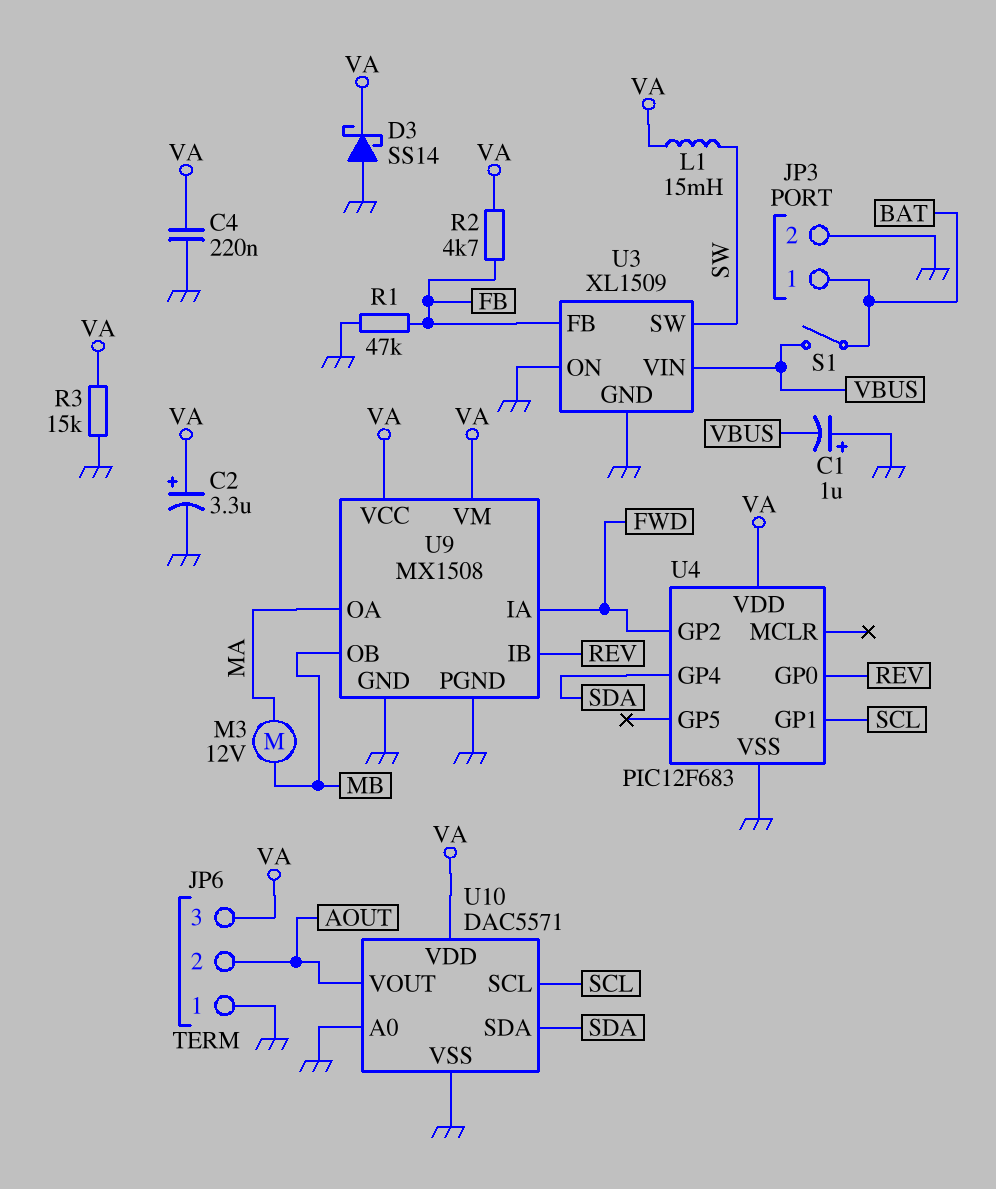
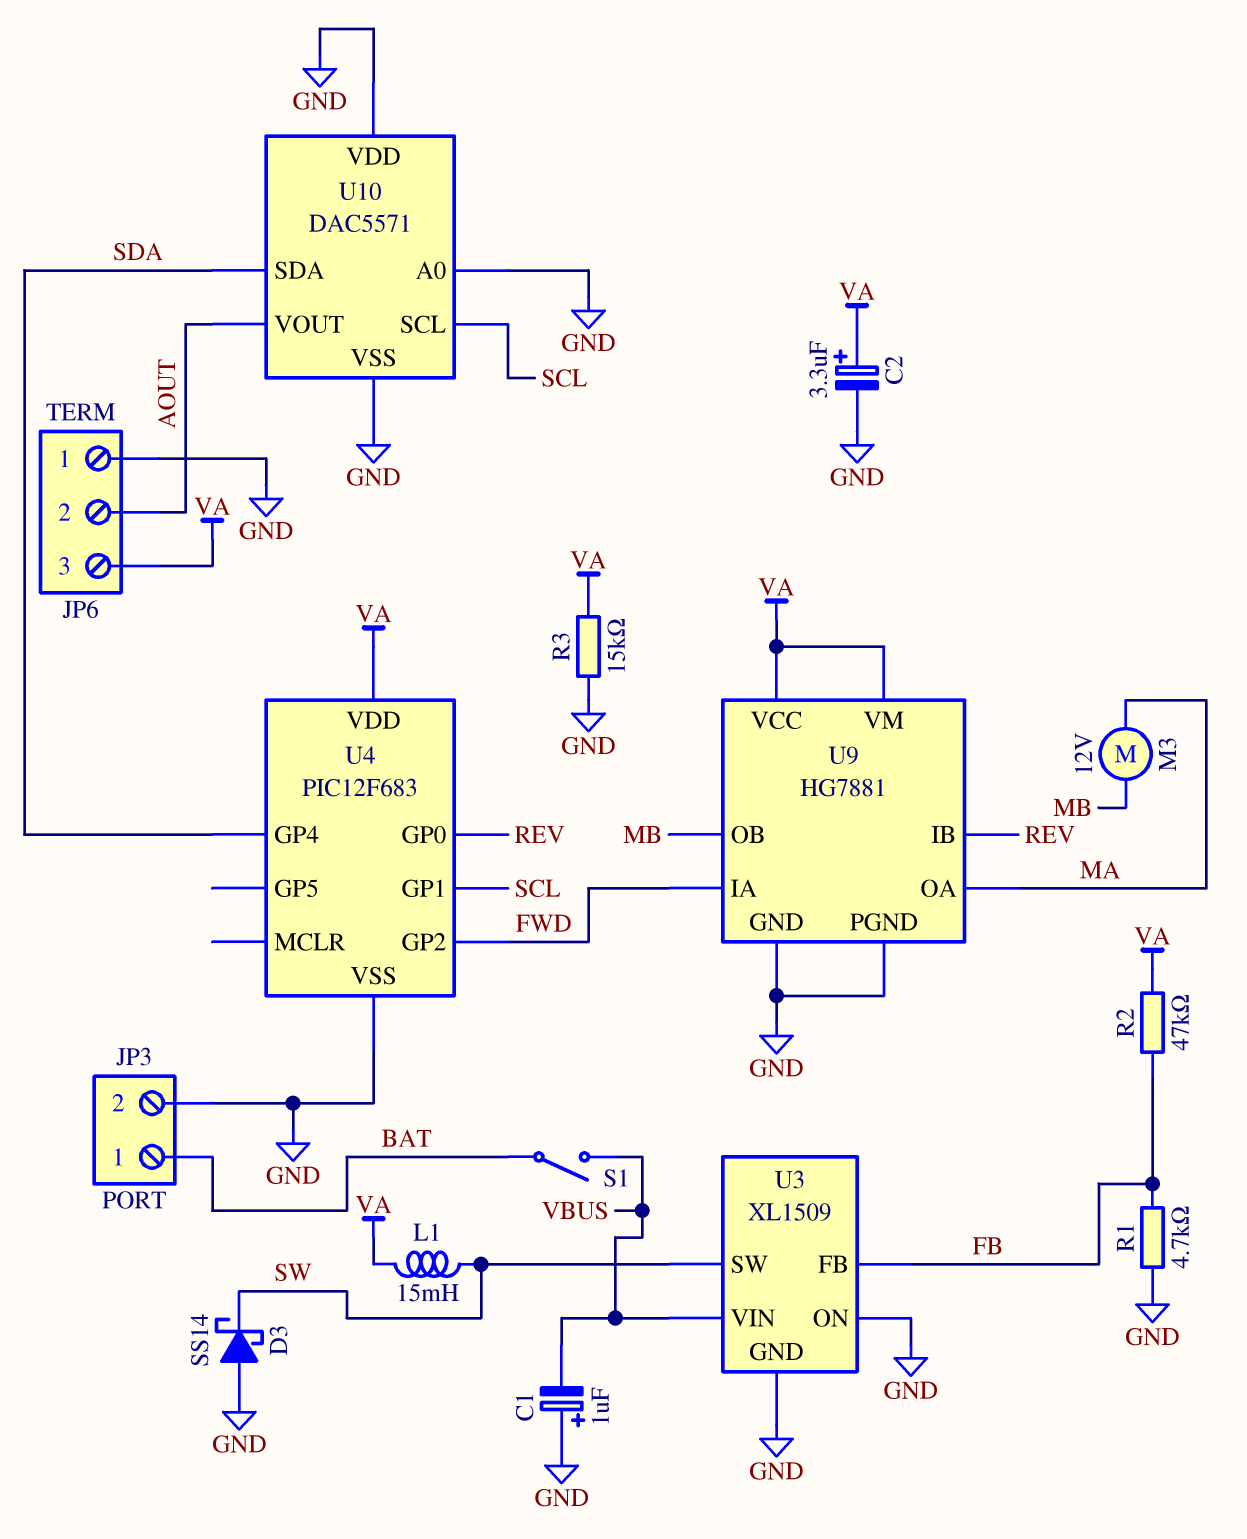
C4: 220nF (GND, VA) -> none
D3: schottky SS14 (A GND, K VA) -> schottky SS14 (A GND, K SW)
R1: 47k (FB, GND) -> 4.7k (FB, GND)
R2: 4.7k (FB, VA) -> 47k (FB, VA)
U9: MX1508 -> HG7881
U10 pin VDD: VA -> GND

